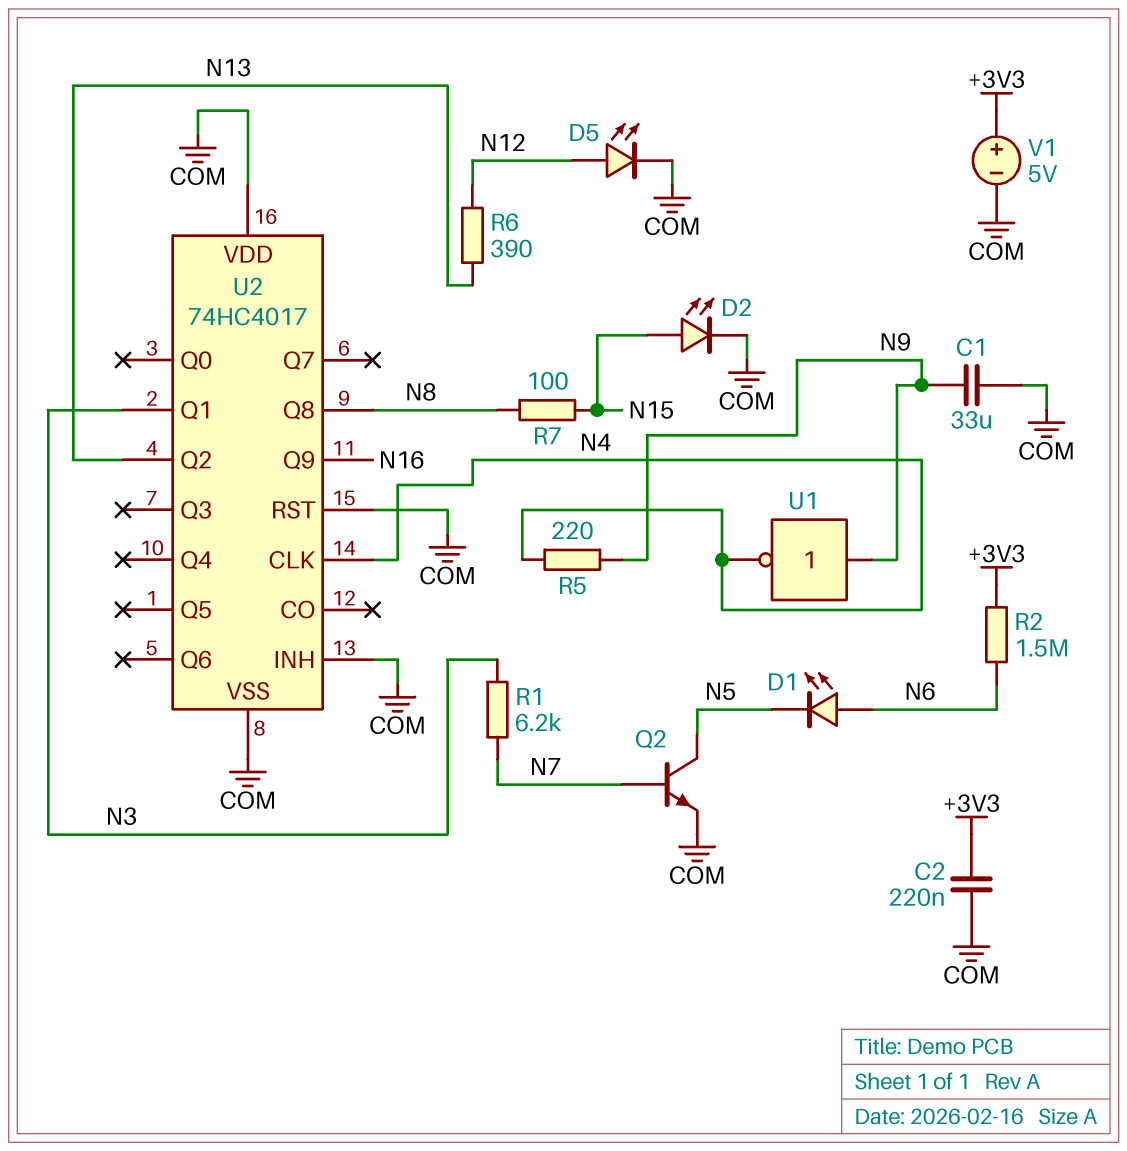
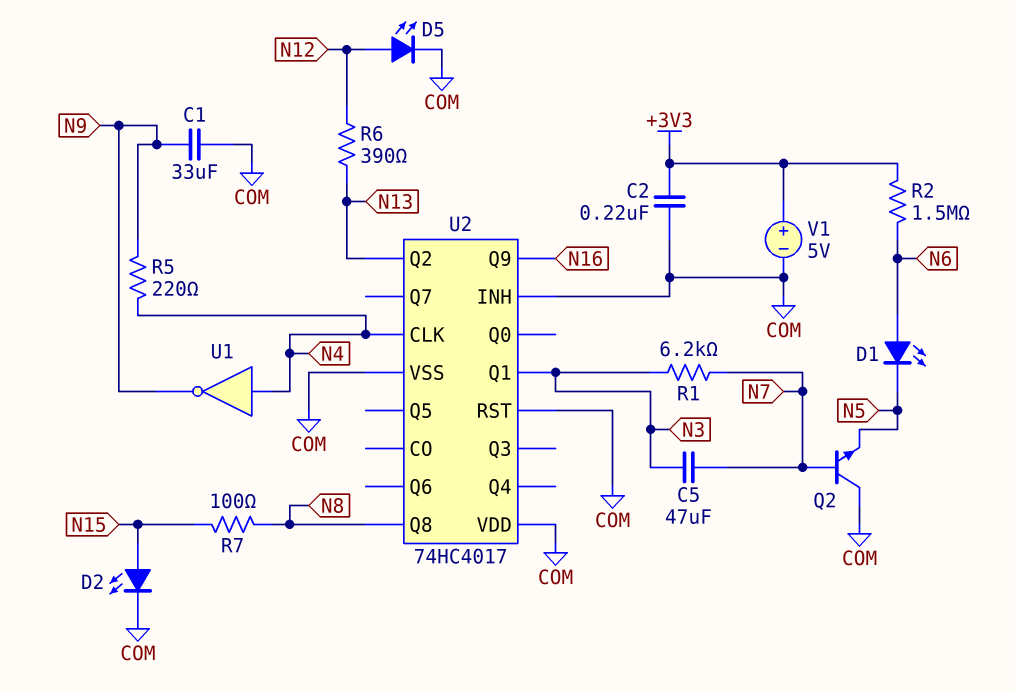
C5: none -> 47uF (N3, N7)
Q2: NPN (B N7, C N5, E COM) -> NPN (B N7, C COM, E N5)
U1: NOT (in N9, out N4) -> NOT (in N4, out N9)

